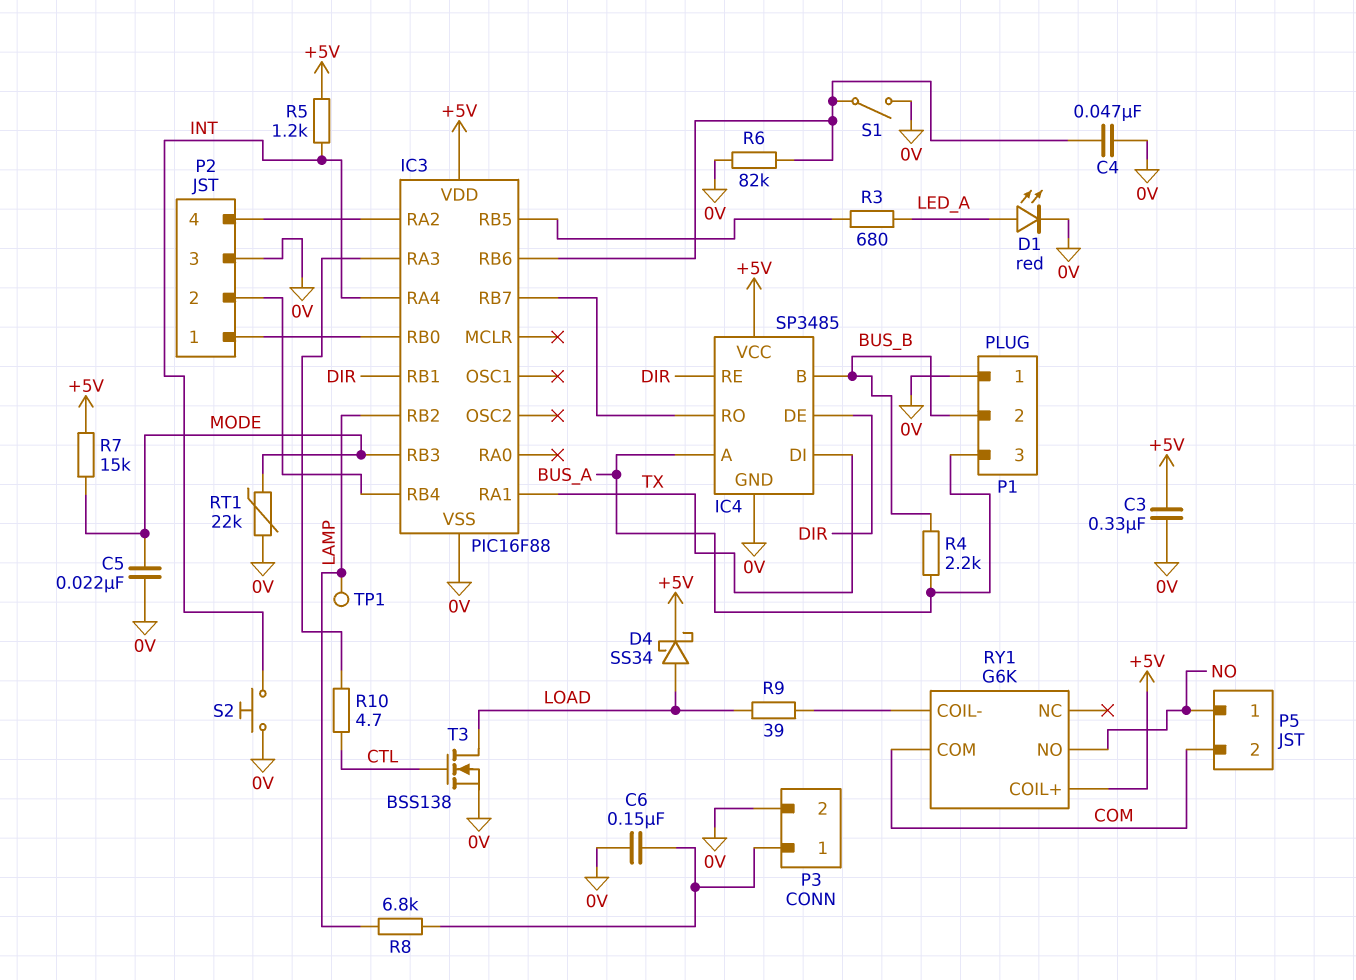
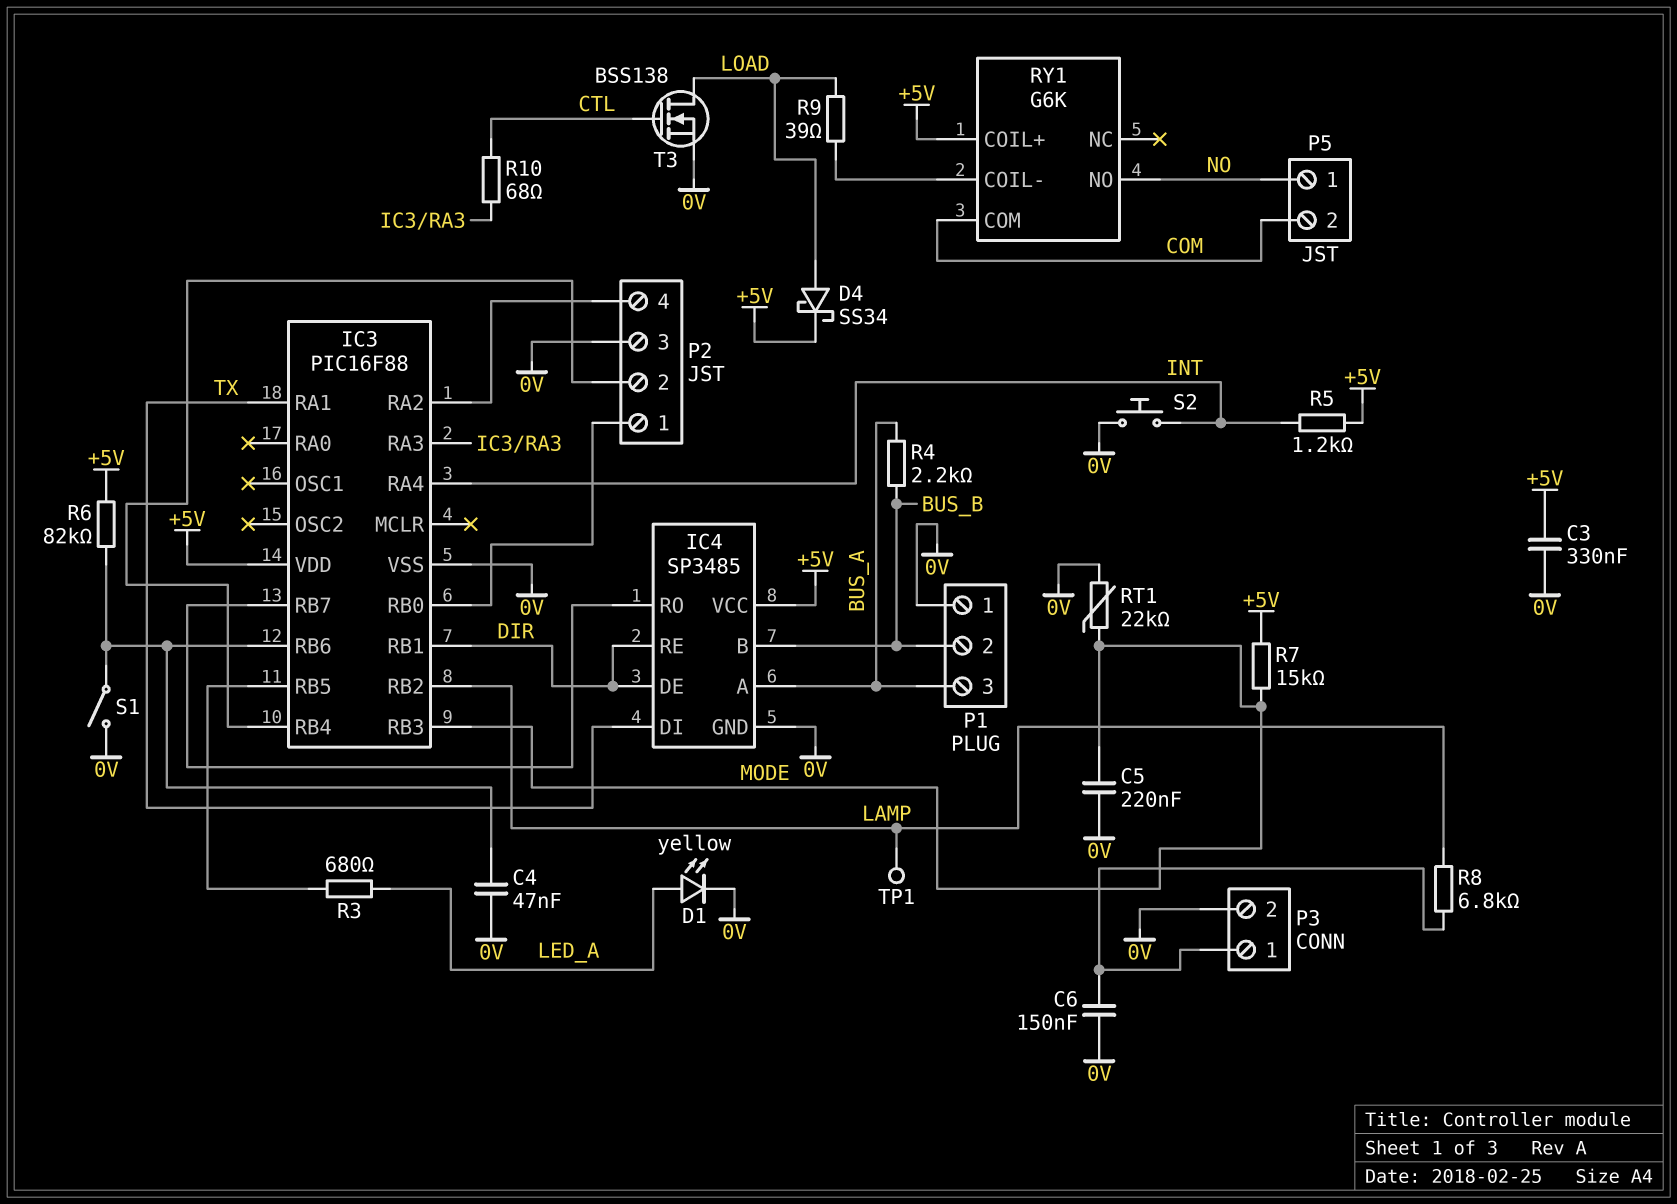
C5: 22nF (0V, MODE) -> 220nF (0V, MODE)
D1: LED red (A LED_A, K 0V) -> LED yellow (A LED_A, K 0V)
R6: 82k (0V, IC3/RB6) -> 82k (+5V, IC3/RB6)
R10: 4.7 (CTL, IC3/RA3) -> 68 (CTL, IC3/RA3)

